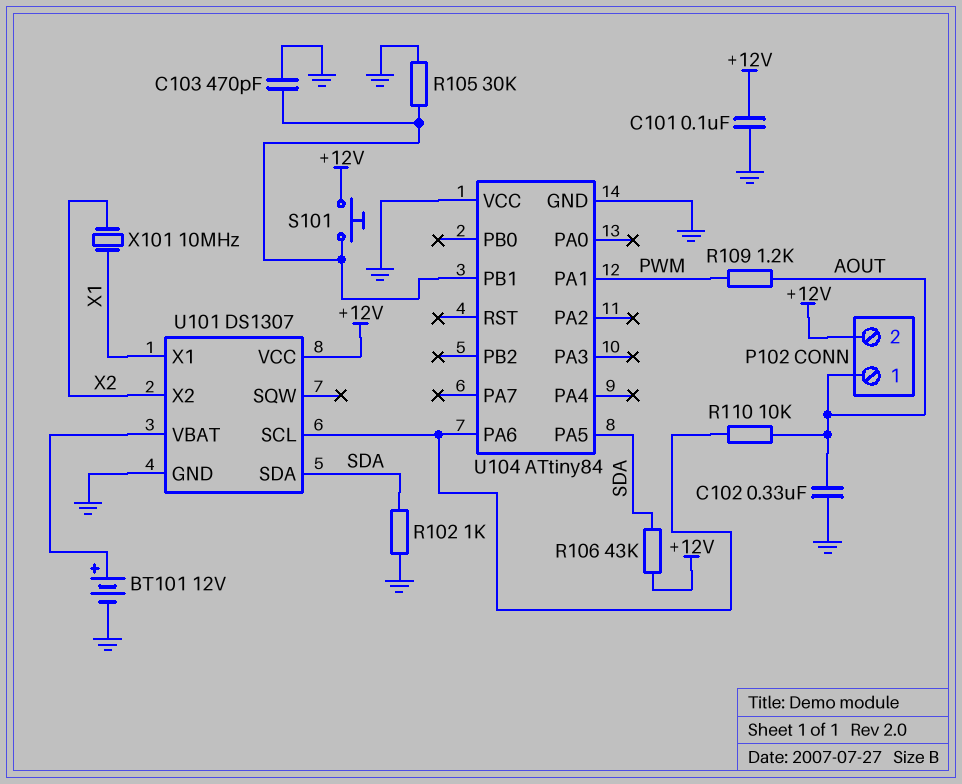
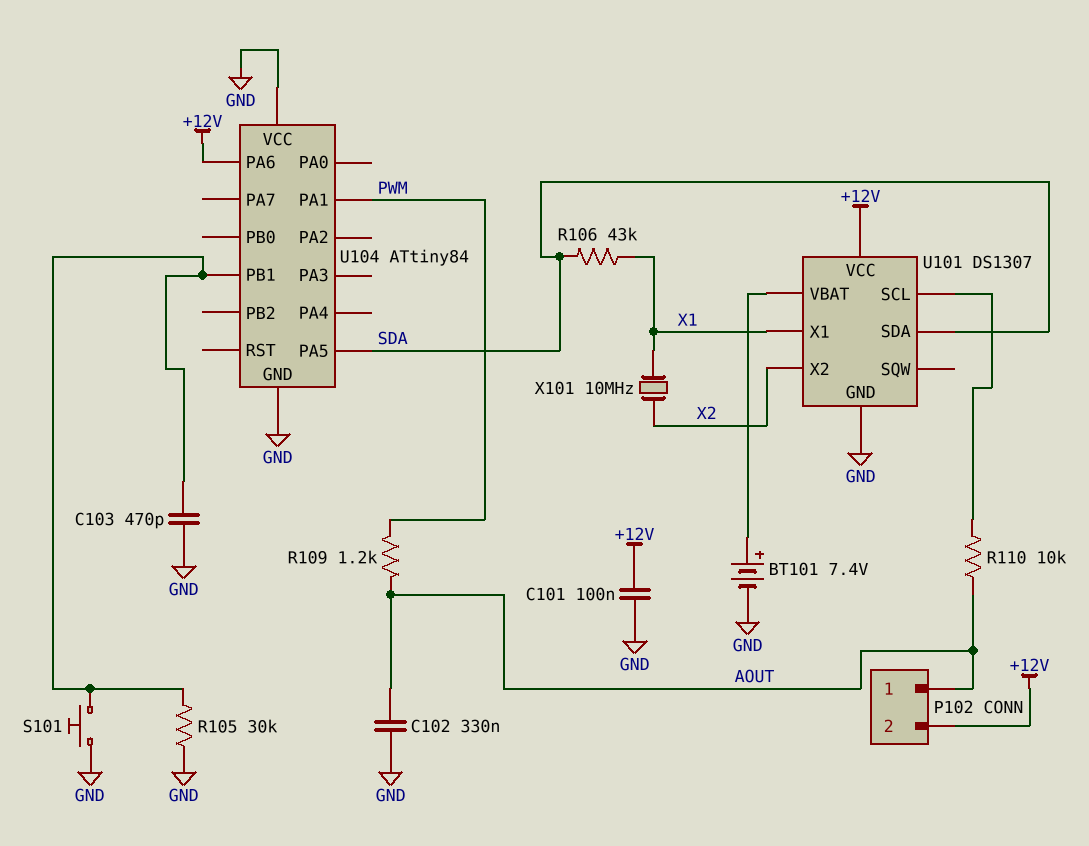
BT101: 12V (plus U101/VBAT, minus GND) -> 7.4V (plus U101/VBAT, minus GND)
R102: 1k (GND, SDA) -> none
R106: 43k (+12V, SDA) -> 43k (SDA, X1)
S101: button (+12V, U104/PB1) -> button (GND, U104/PB1)
U104 pin PA6: U101/SCL -> +12V

